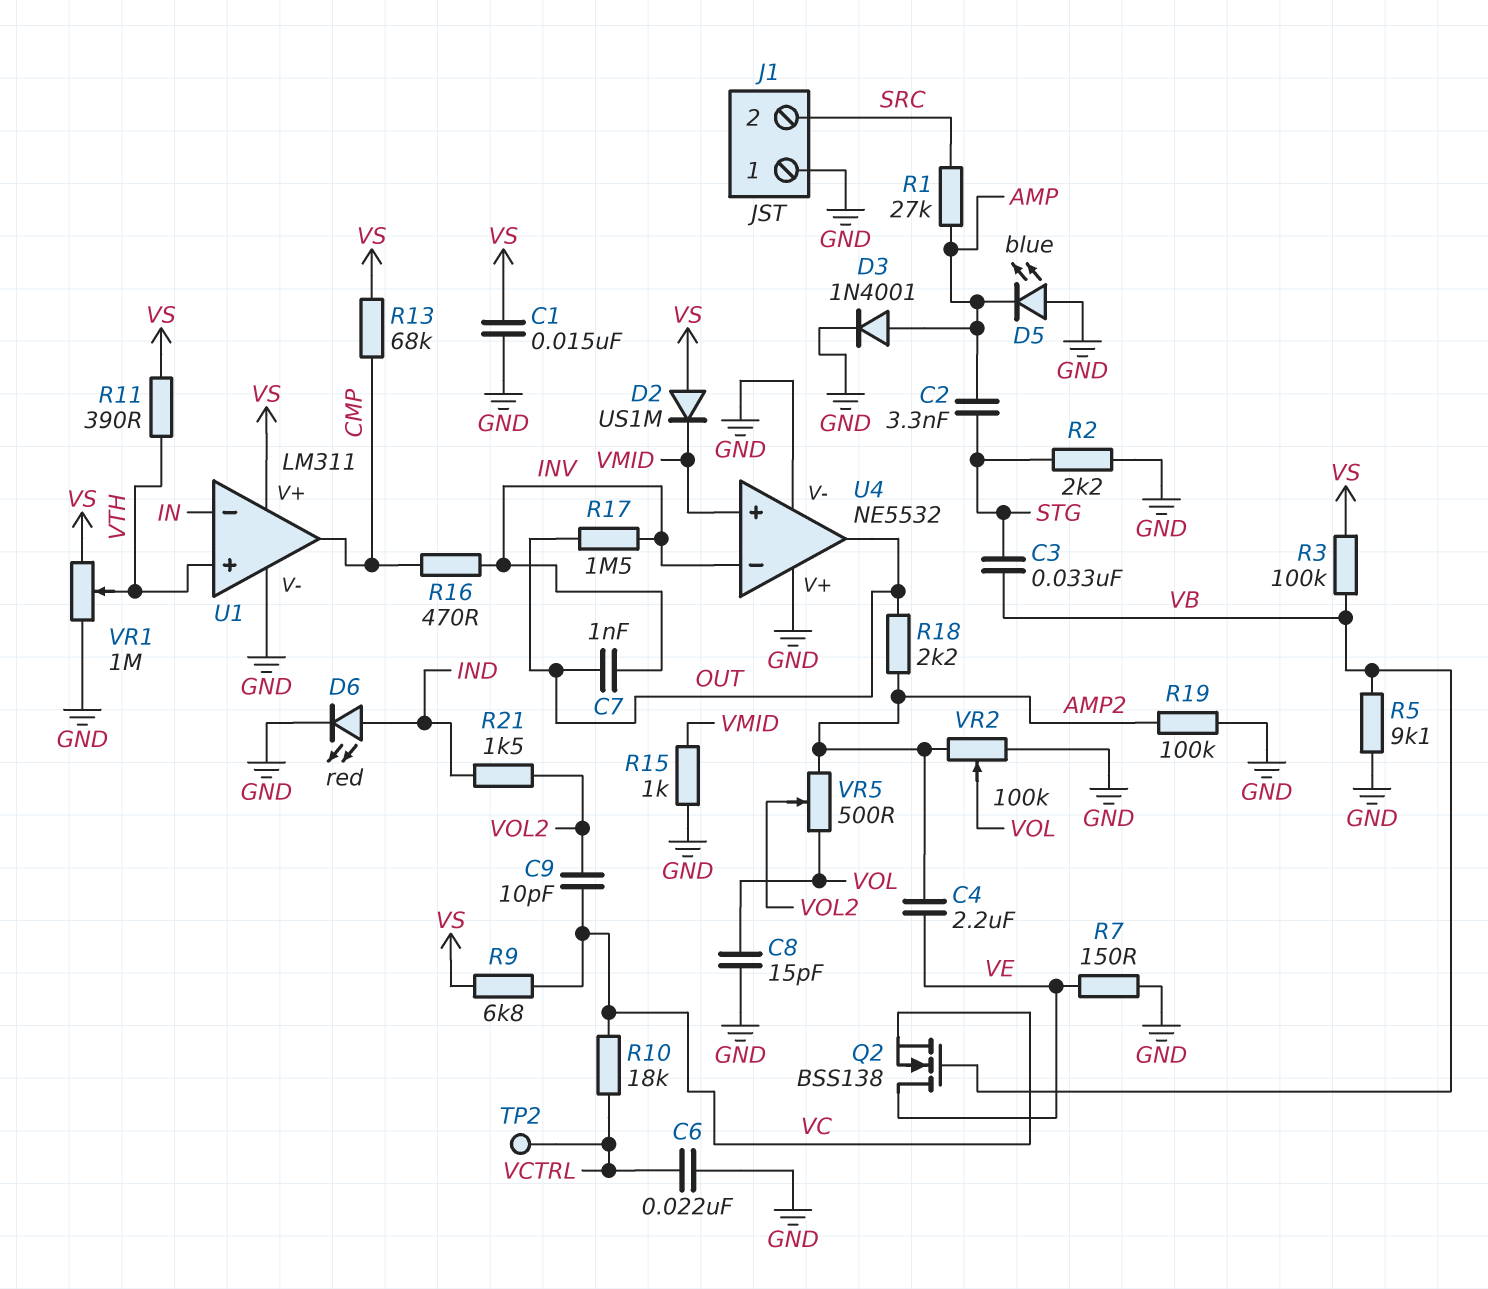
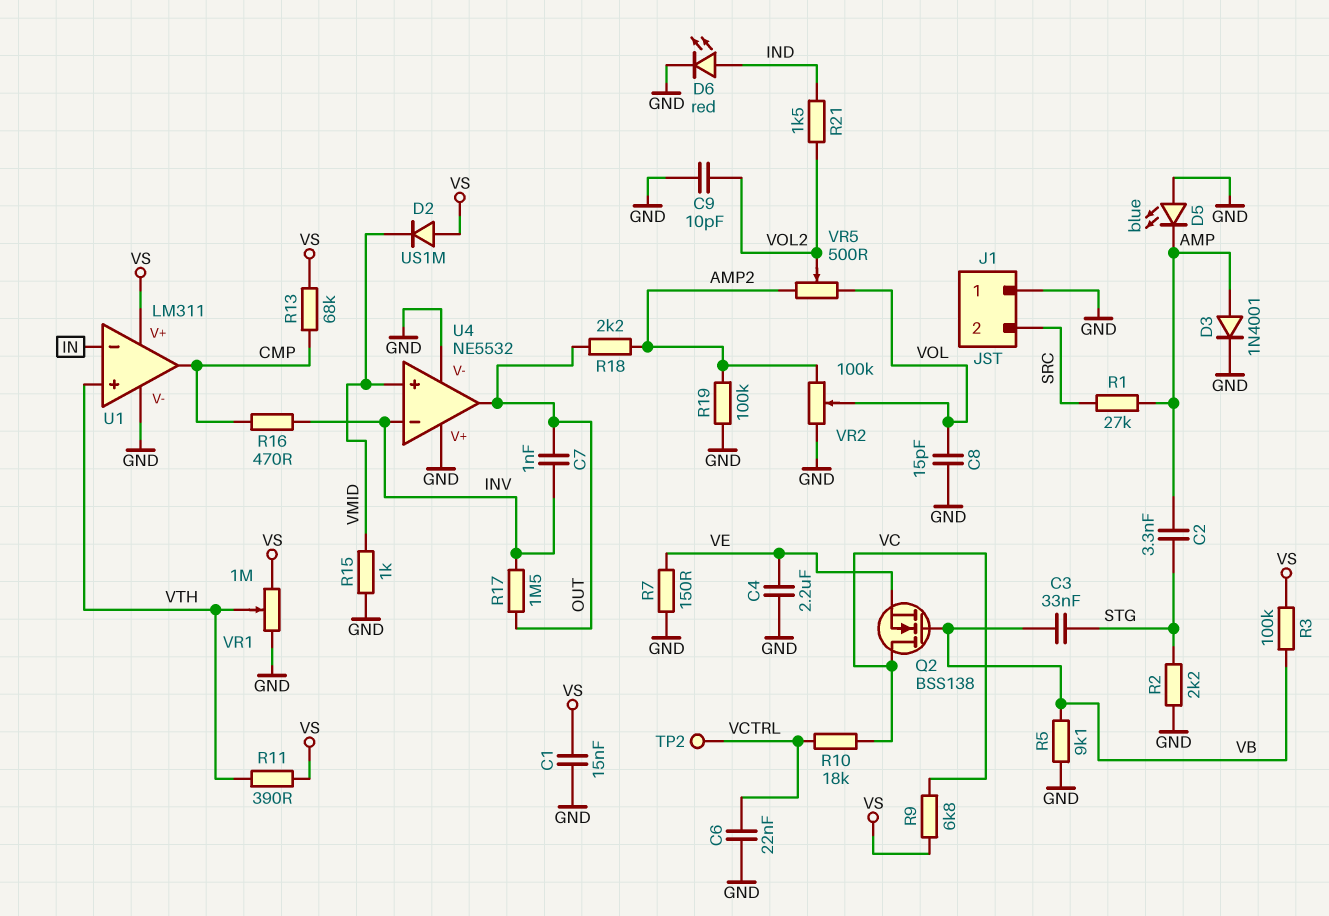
C4: 2.2uF (AMP2, VE) -> 2.2uF (GND, VE)
C9: 10pF (VC, VOL2) -> 10pF (GND, VOL2)
Q2: NMOS BSS138 (G VB, D VE, S VC) -> NMOS BSS138 (G VB, D VC, S VE)

